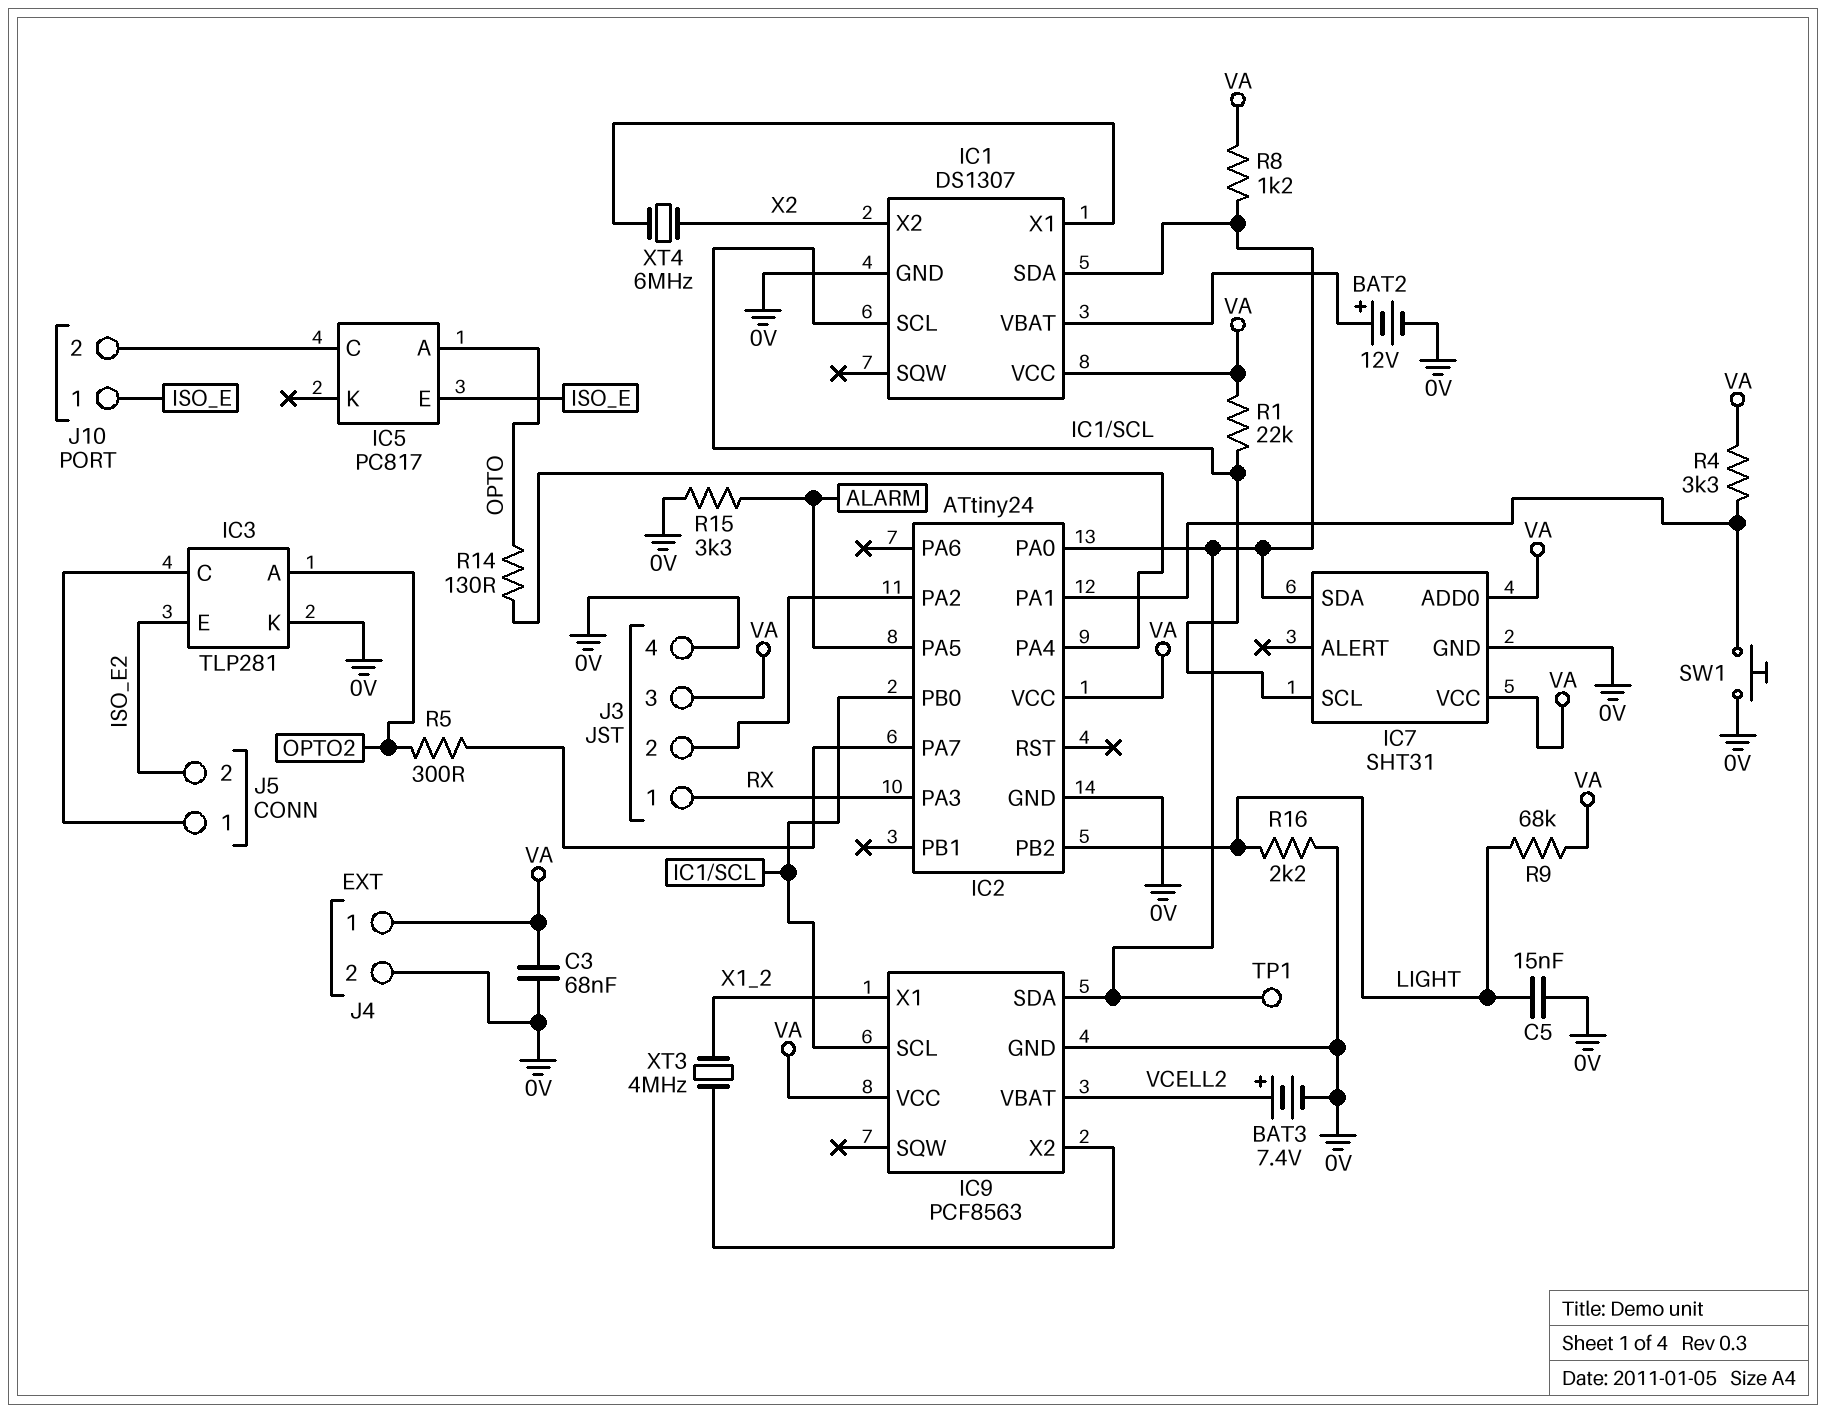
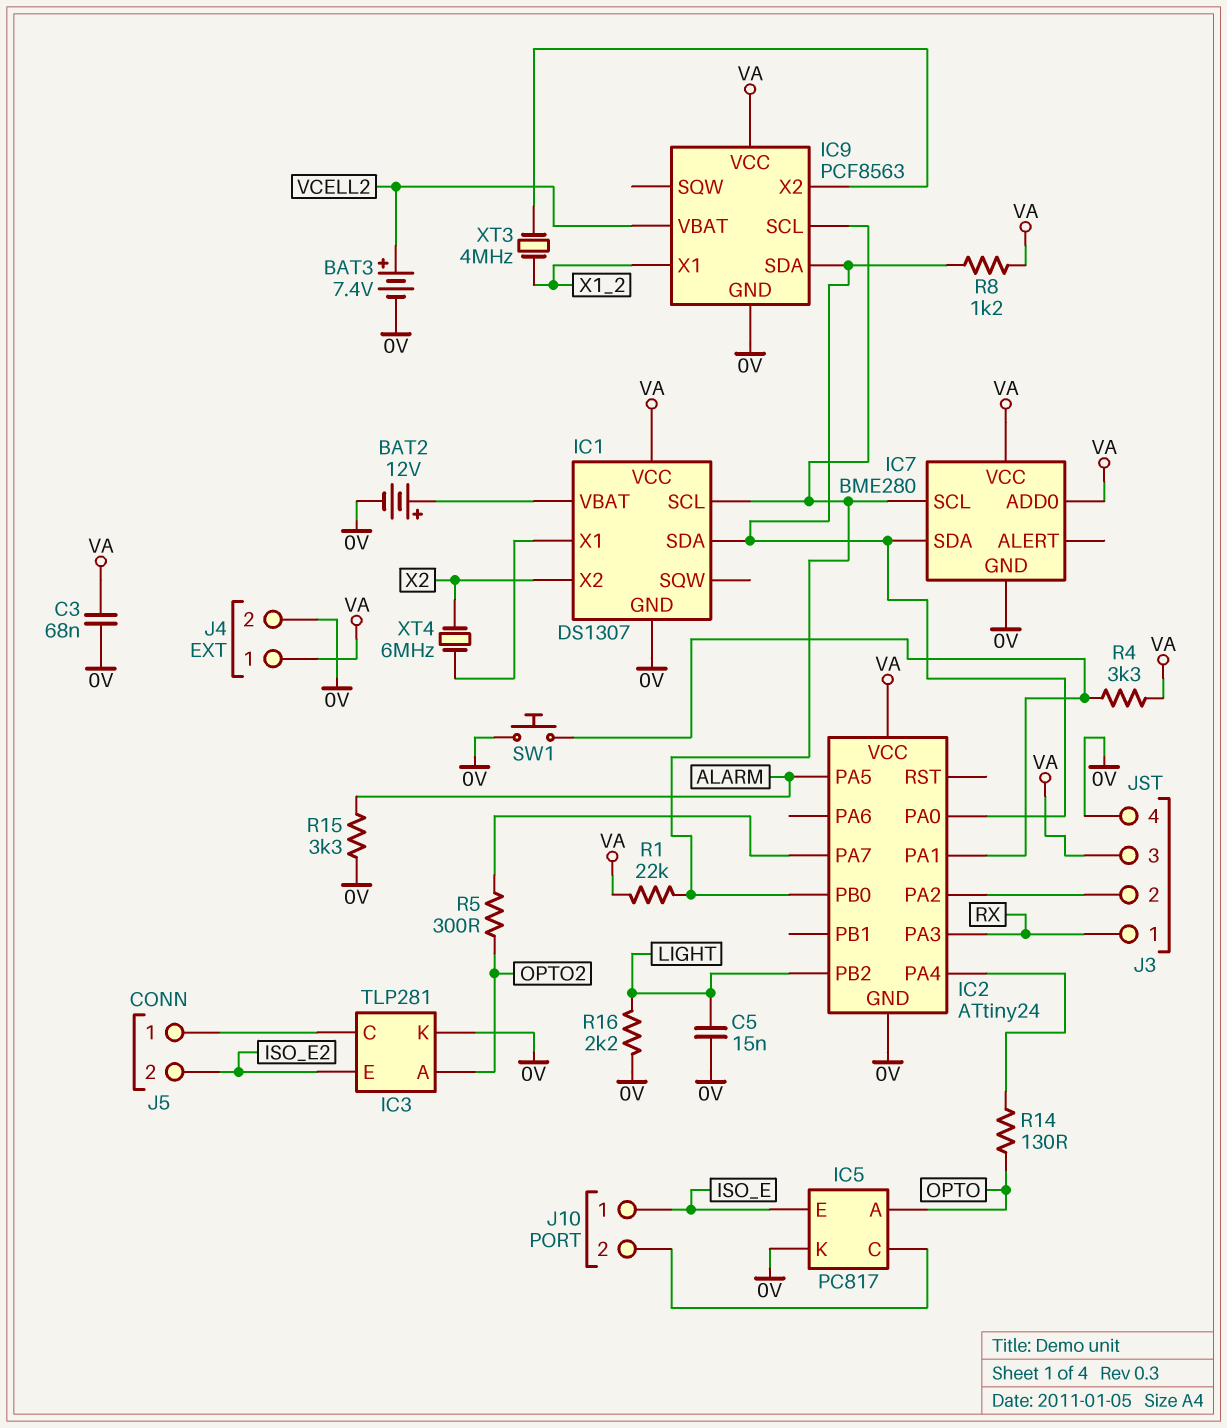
IC5 pin K: none -> 0V
IC7: SHT31 -> BME280
R9: 68k (LIGHT, VA) -> none
TP1: test point (IC1/SDA) -> none

